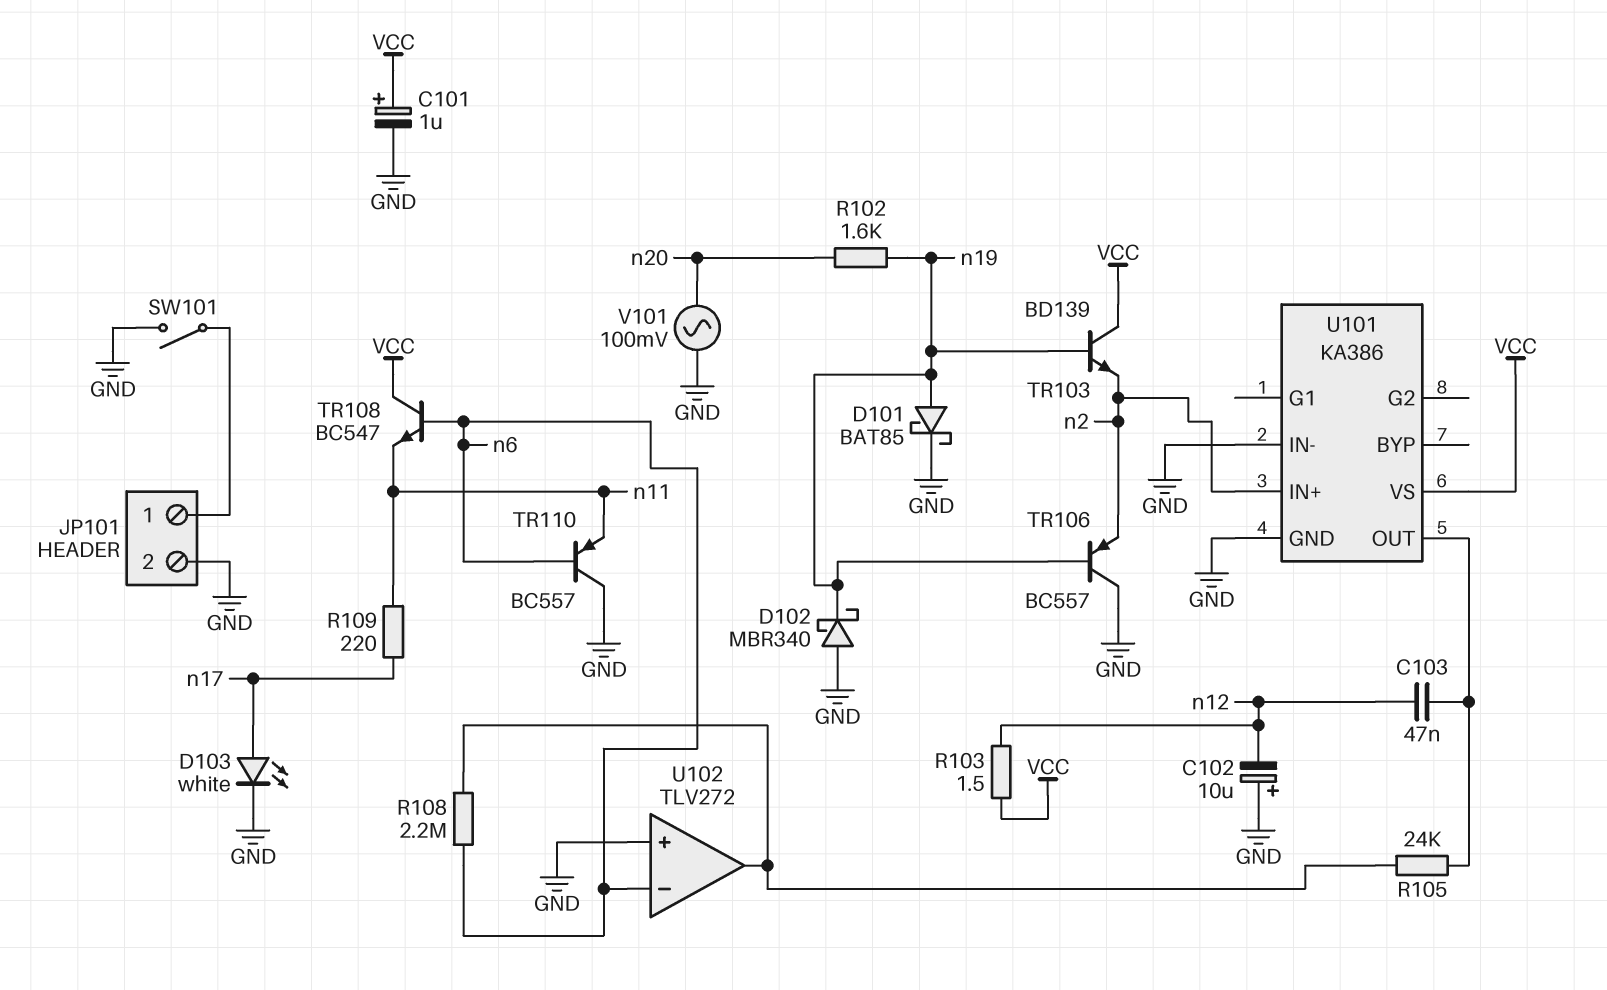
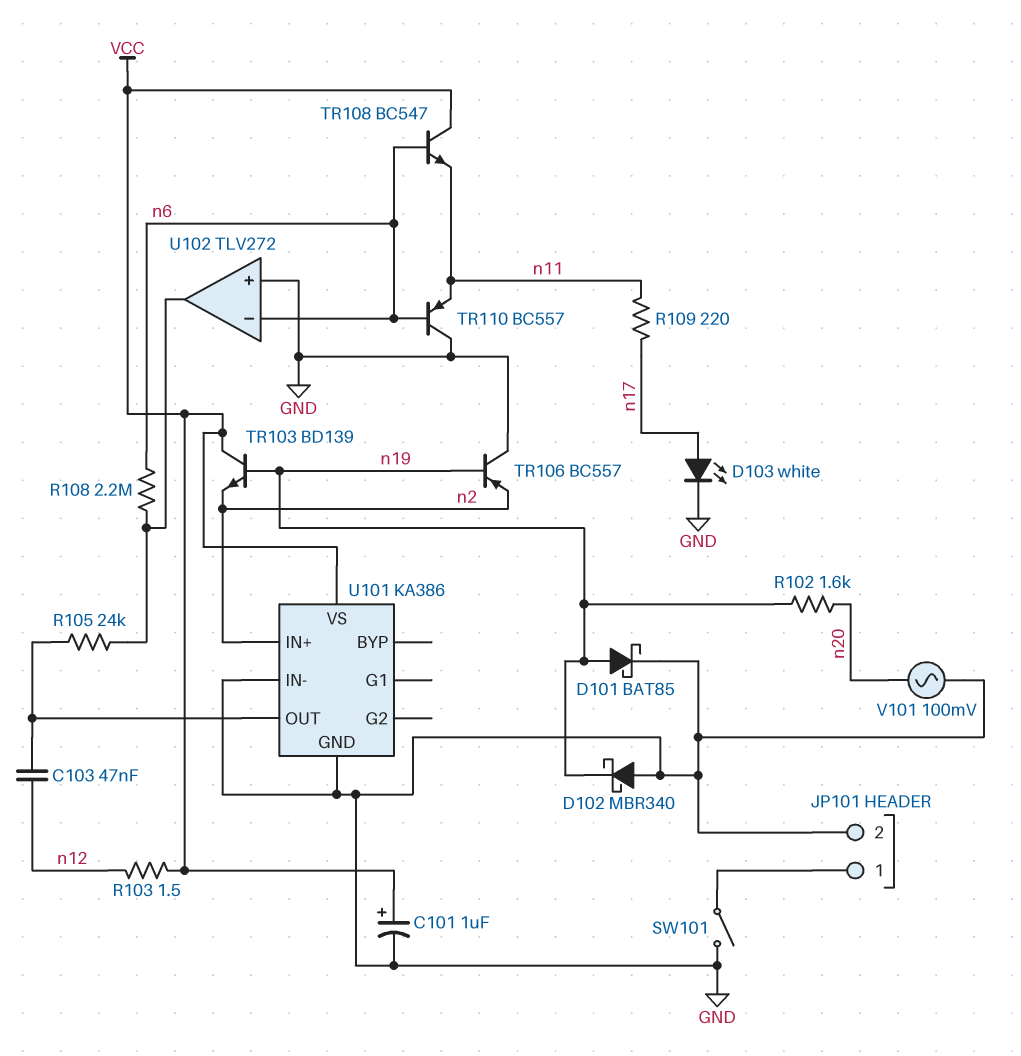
C102: 10uF (plus GND, minus n12) -> none

